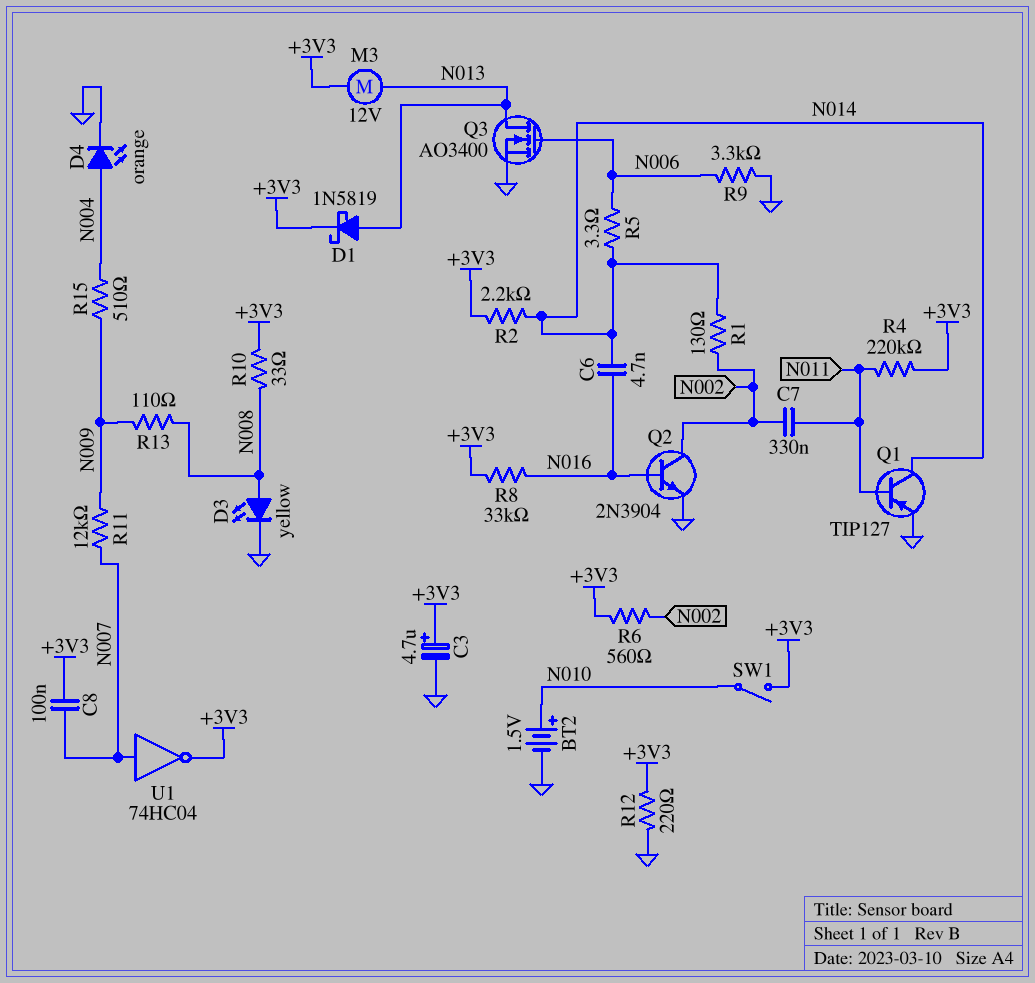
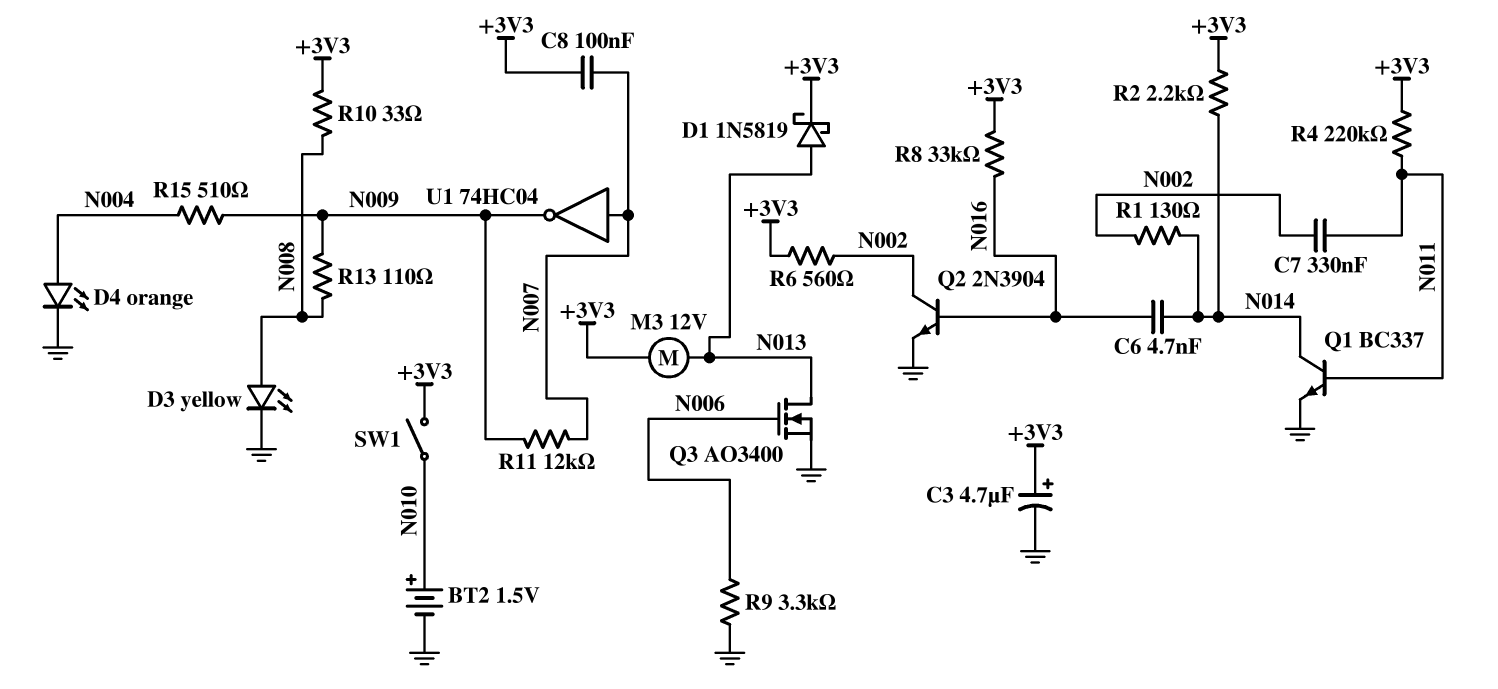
Q1: PNP TIP127 (B N011, C N014, E GND) -> NPN BC337 (B N011, C N014, E GND)
R5: 3.3 (N006, N014) -> none
R12: 220 (+3V3, GND) -> none
U1: NOT 74HC04 (in N007, out +3V3) -> NOT 74HC04 (in N007, out N009)

